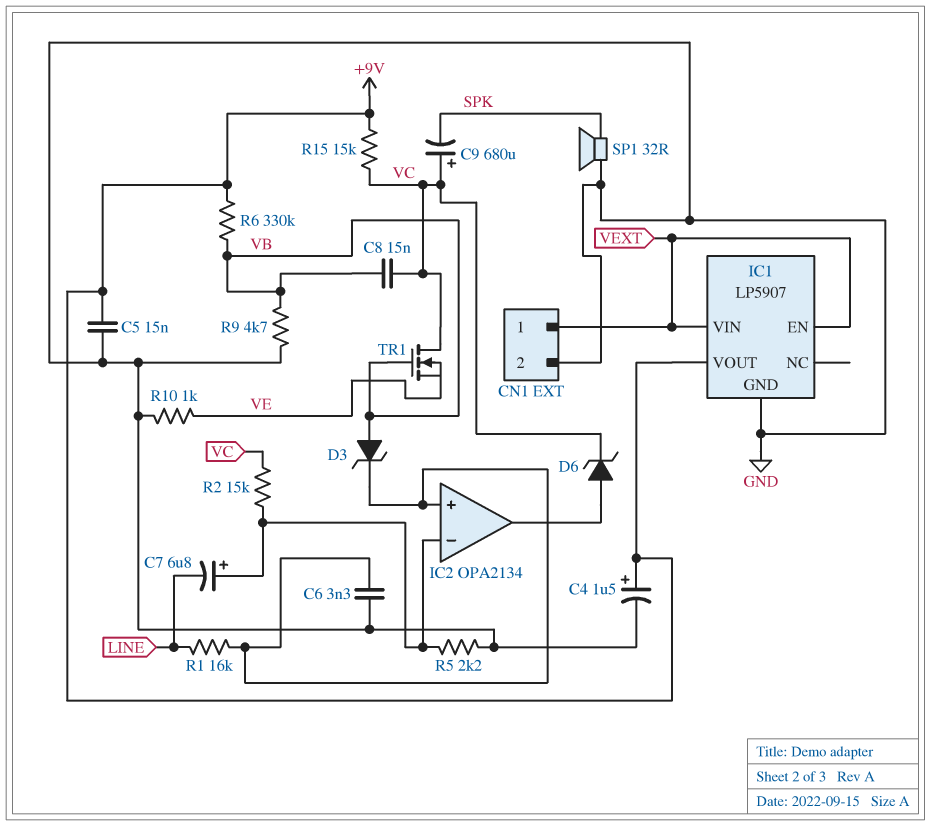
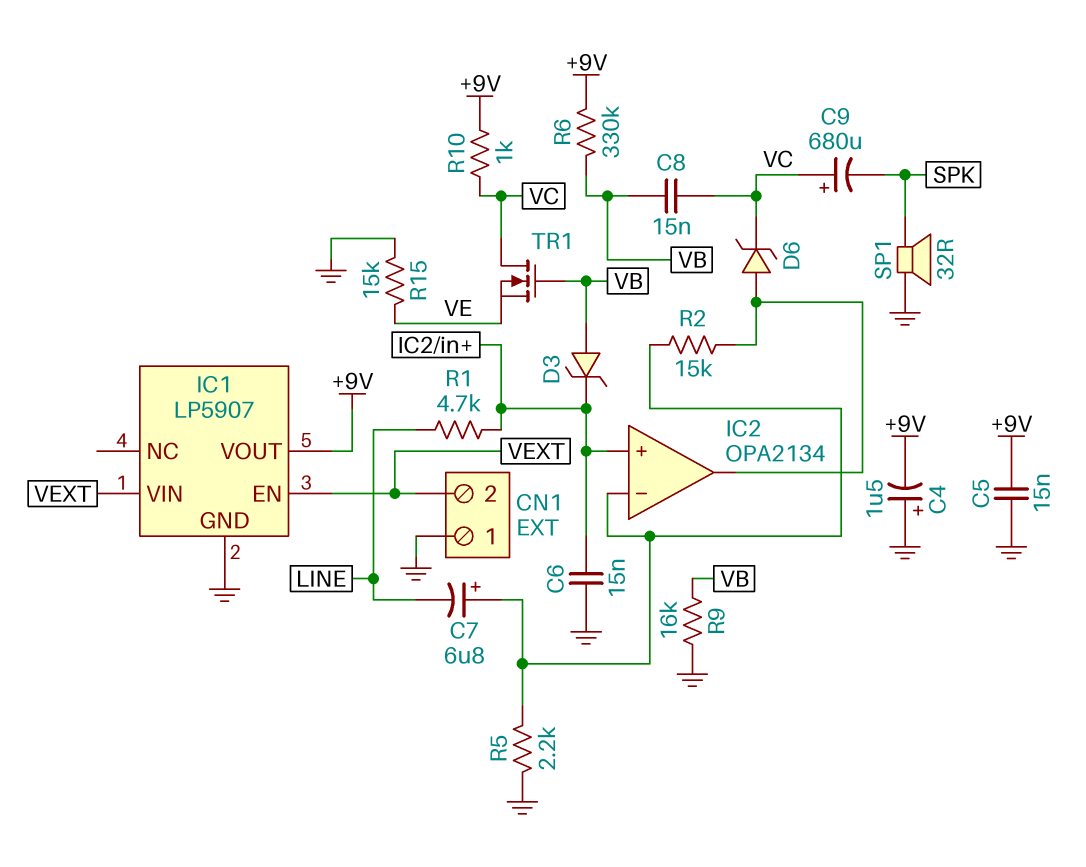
C4: 1.5uF (plus +9V, minus GND) -> 1.5uF (plus GND, minus +9V)
C6: 3.3nF (GND, IC2/in+) -> 15nF (GND, IC2/in+)
CN1 pin 1: VEXT -> GND
CN1 pin 2: GND -> VEXT
R1: 16k (IC2/in+, LINE) -> 4.7k (IC2/in+, LINE)
R2: 15k (IC2/in-, VC) -> 15k (IC2/in-, IC2/out)
R9: 4.7k (GND, VB) -> 16k (GND, VB)
R10: 1k (GND, VE) -> 1k (+9V, VC)
R15: 15k (+9V, VC) -> 15k (GND, VE)

